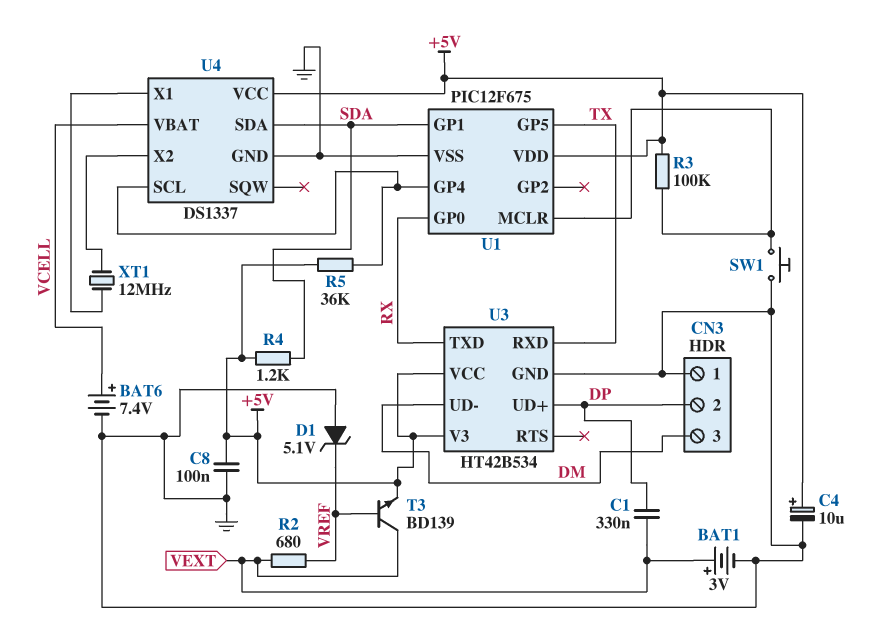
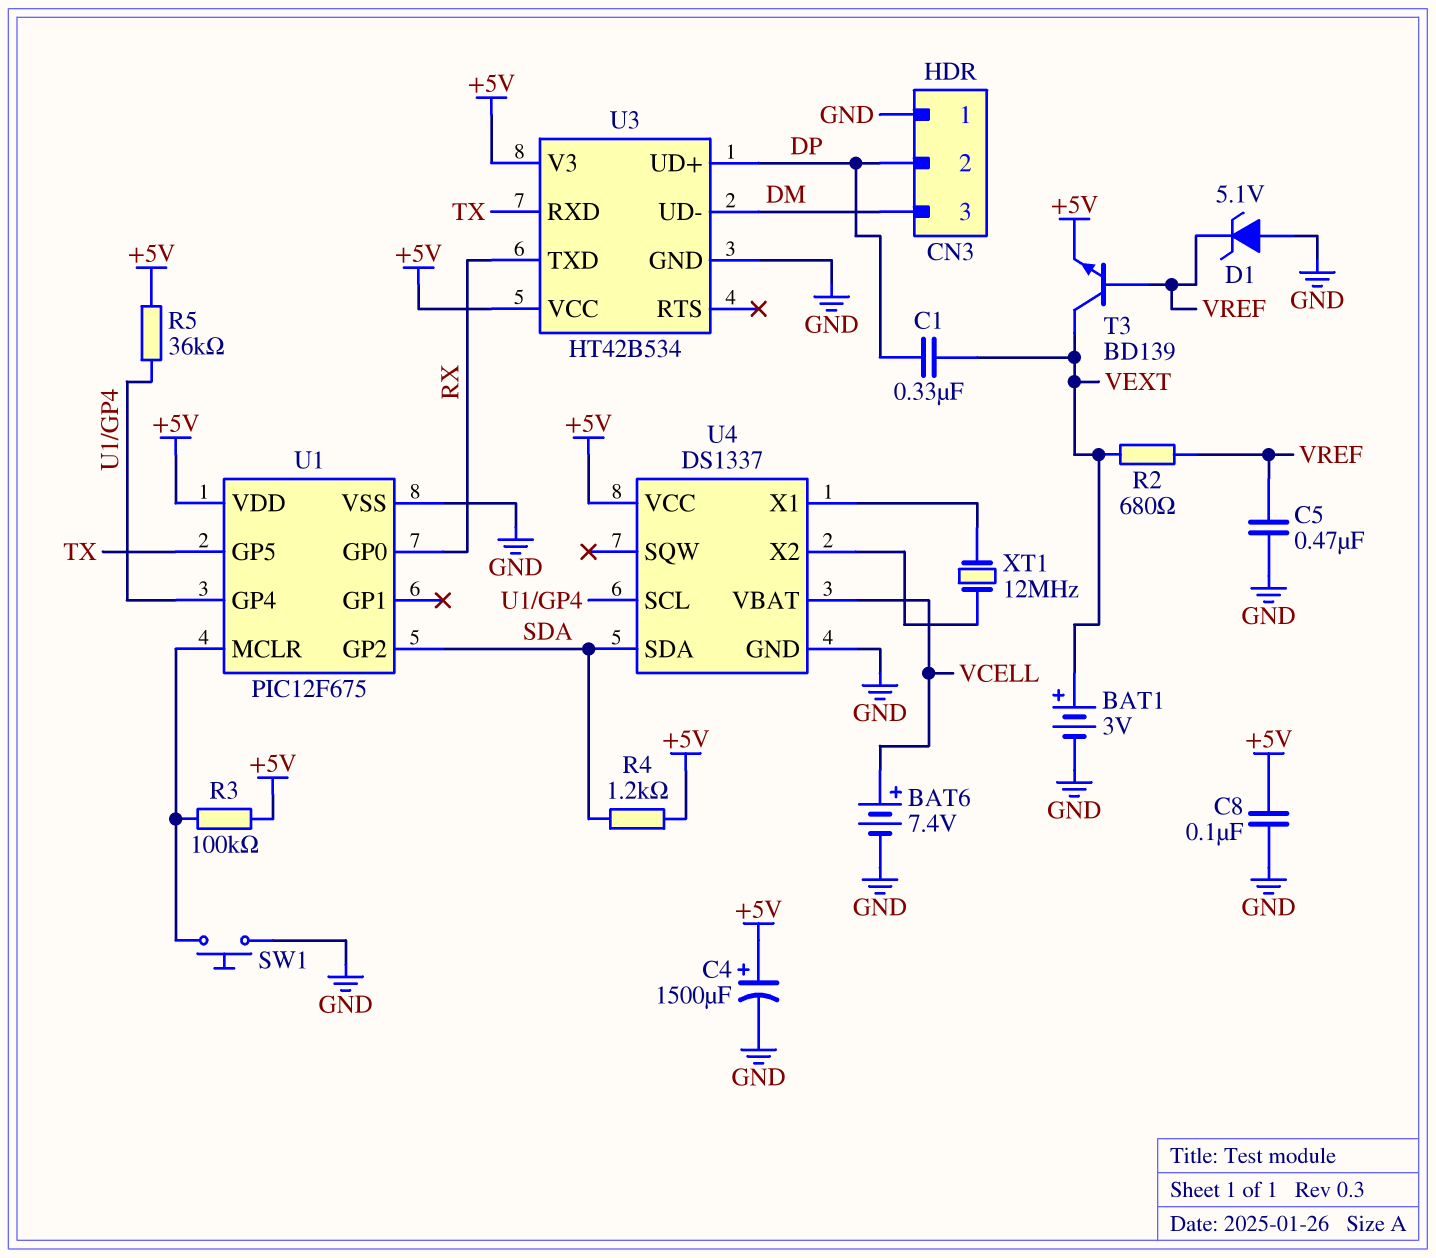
C4: 10uF (plus +5V, minus GND) -> 1500uF (plus +5V, minus GND)
C5: none -> 470nF (GND, VREF)
U1 pin GP1: SDA -> none
U1 pin GP2: none -> SDA

